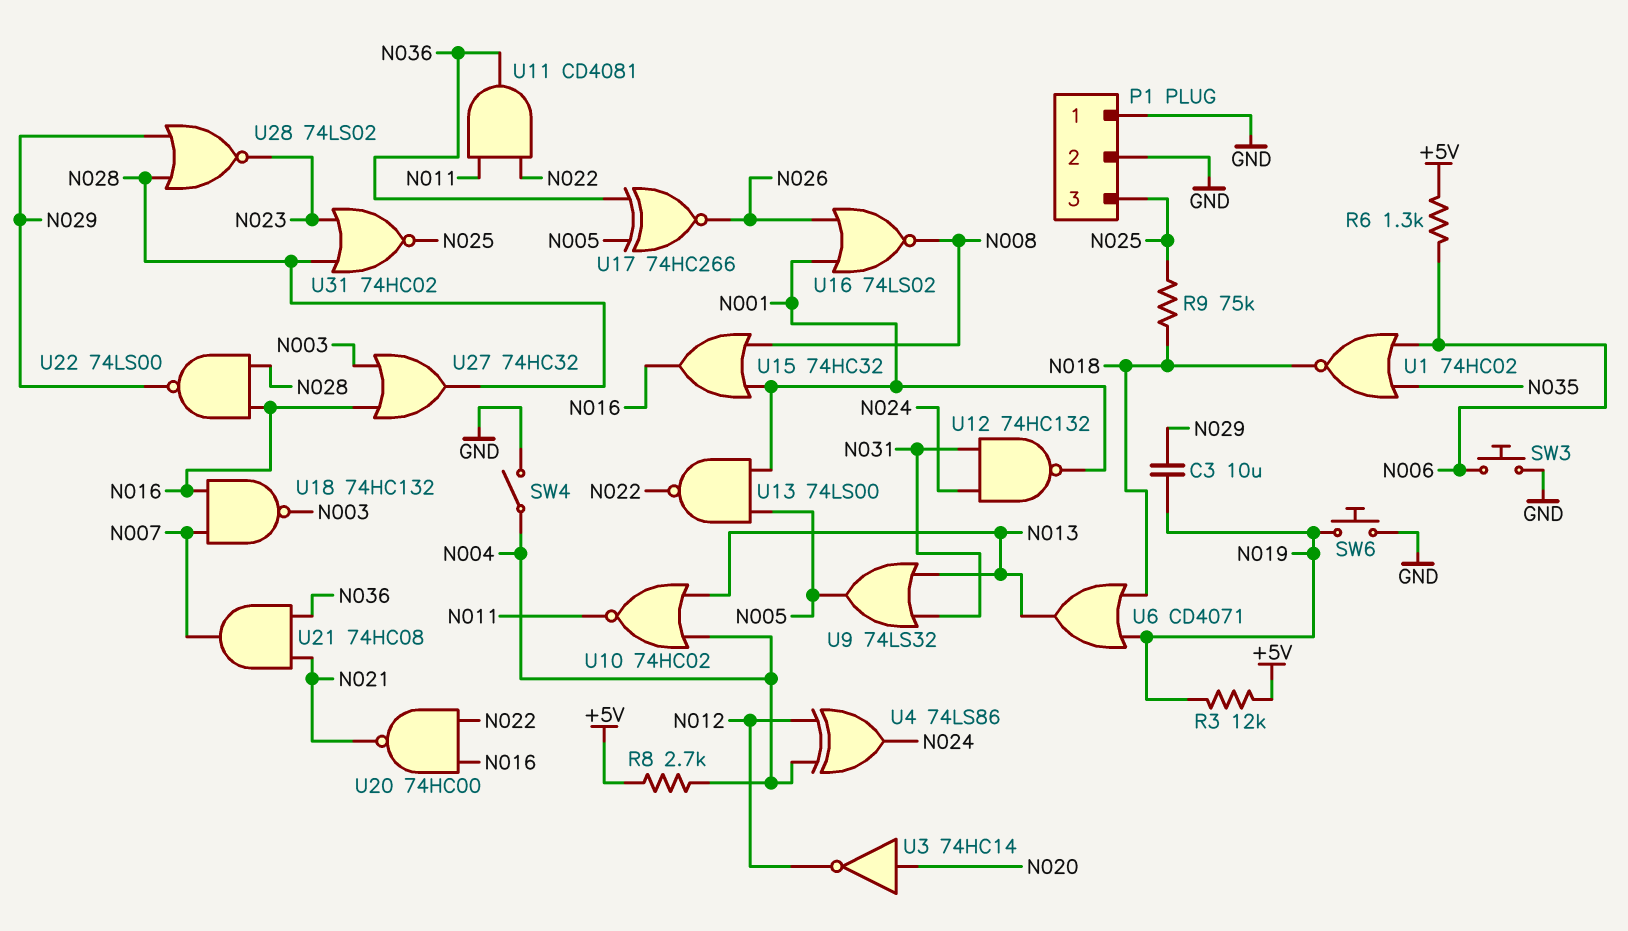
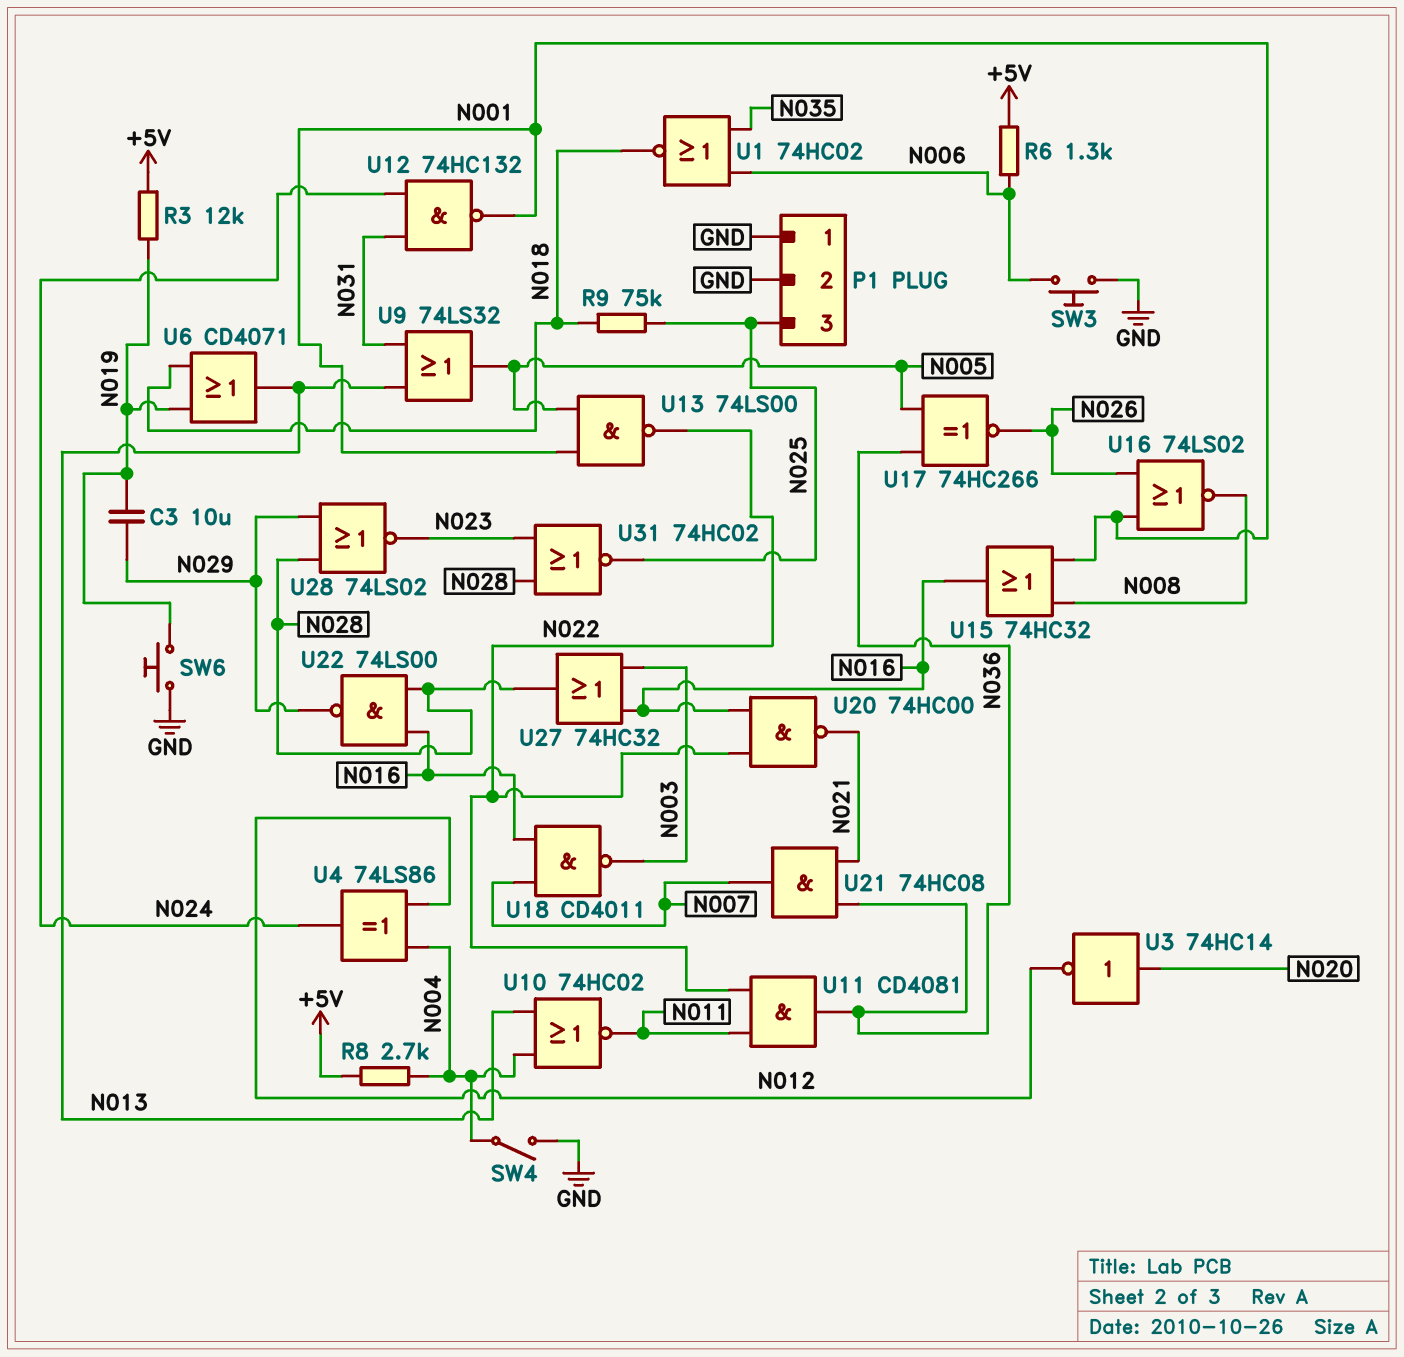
U18: NAND 74HC132 (in N007, in N016, out N003) -> NAND CD4011 (in N007, in N016, out N003)

